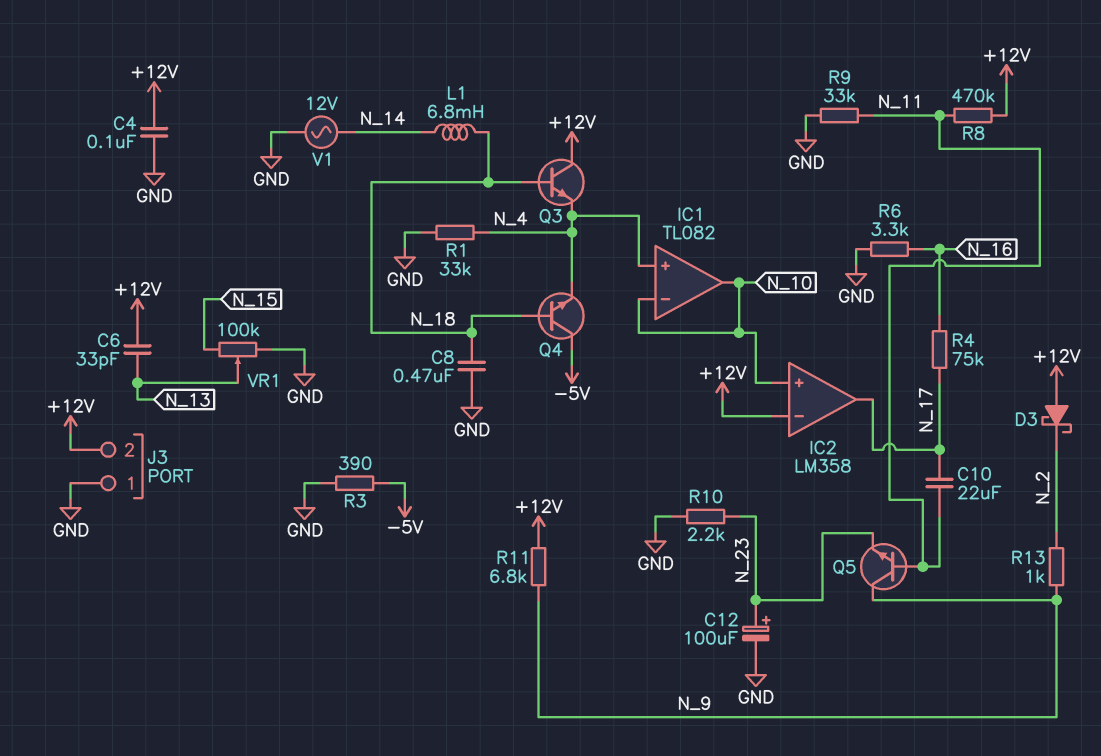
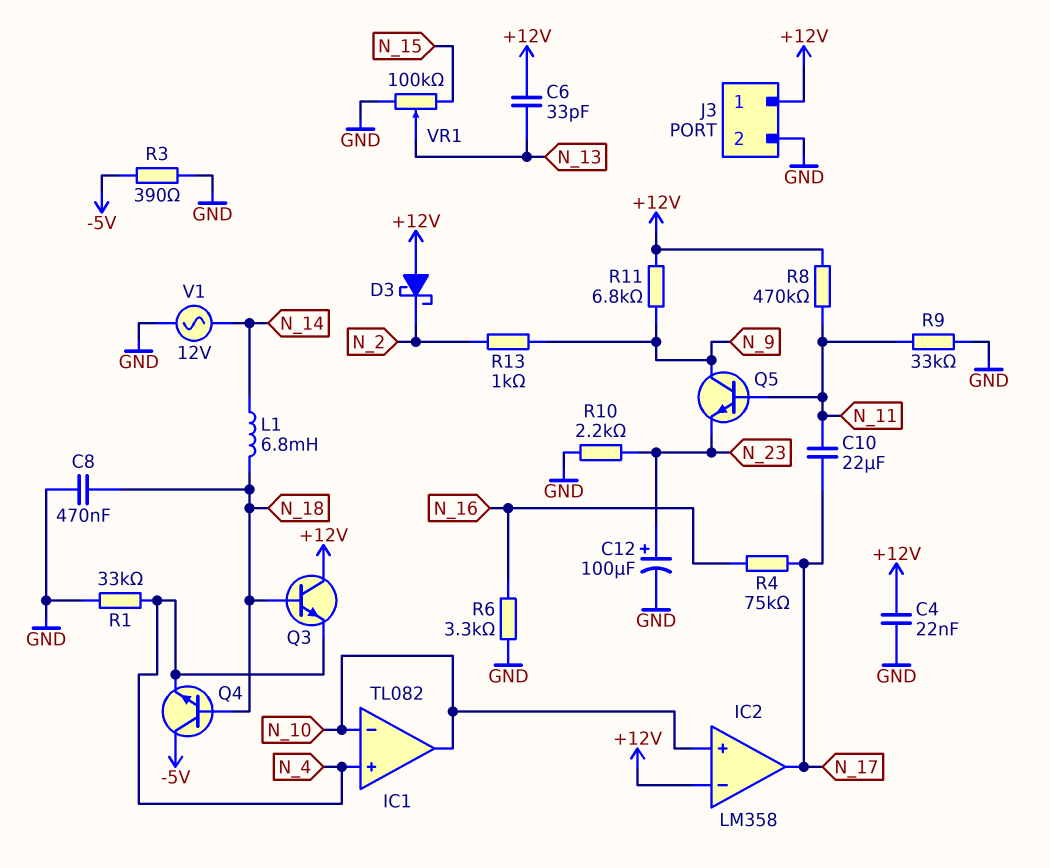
C4: 100nF (+12V, GND) -> 22nF (+12V, GND)
J3 pin 1: GND -> +12V
J3 pin 2: +12V -> GND

